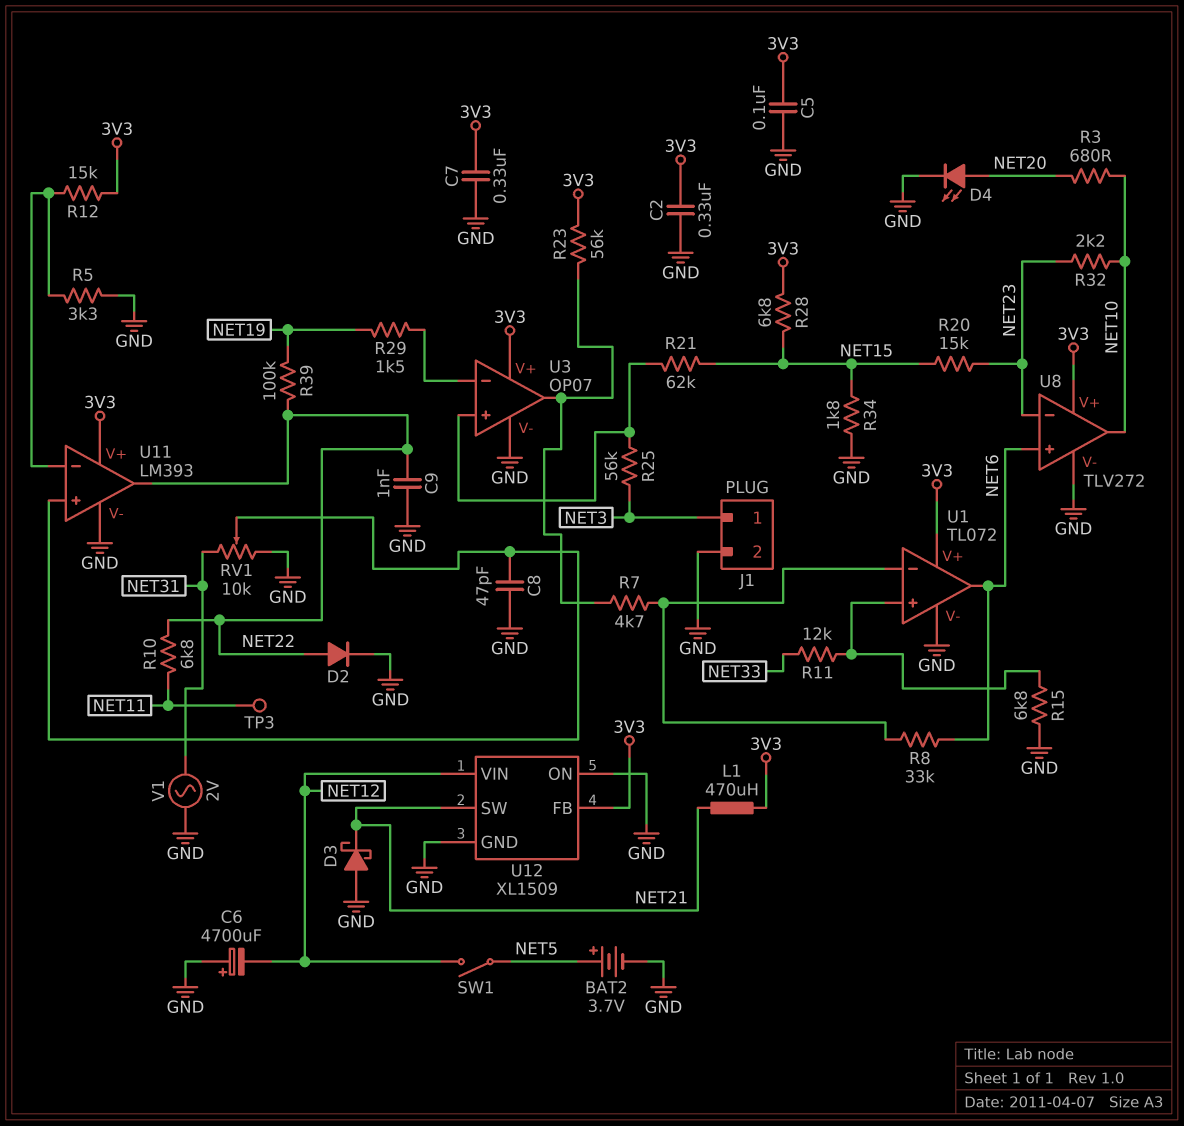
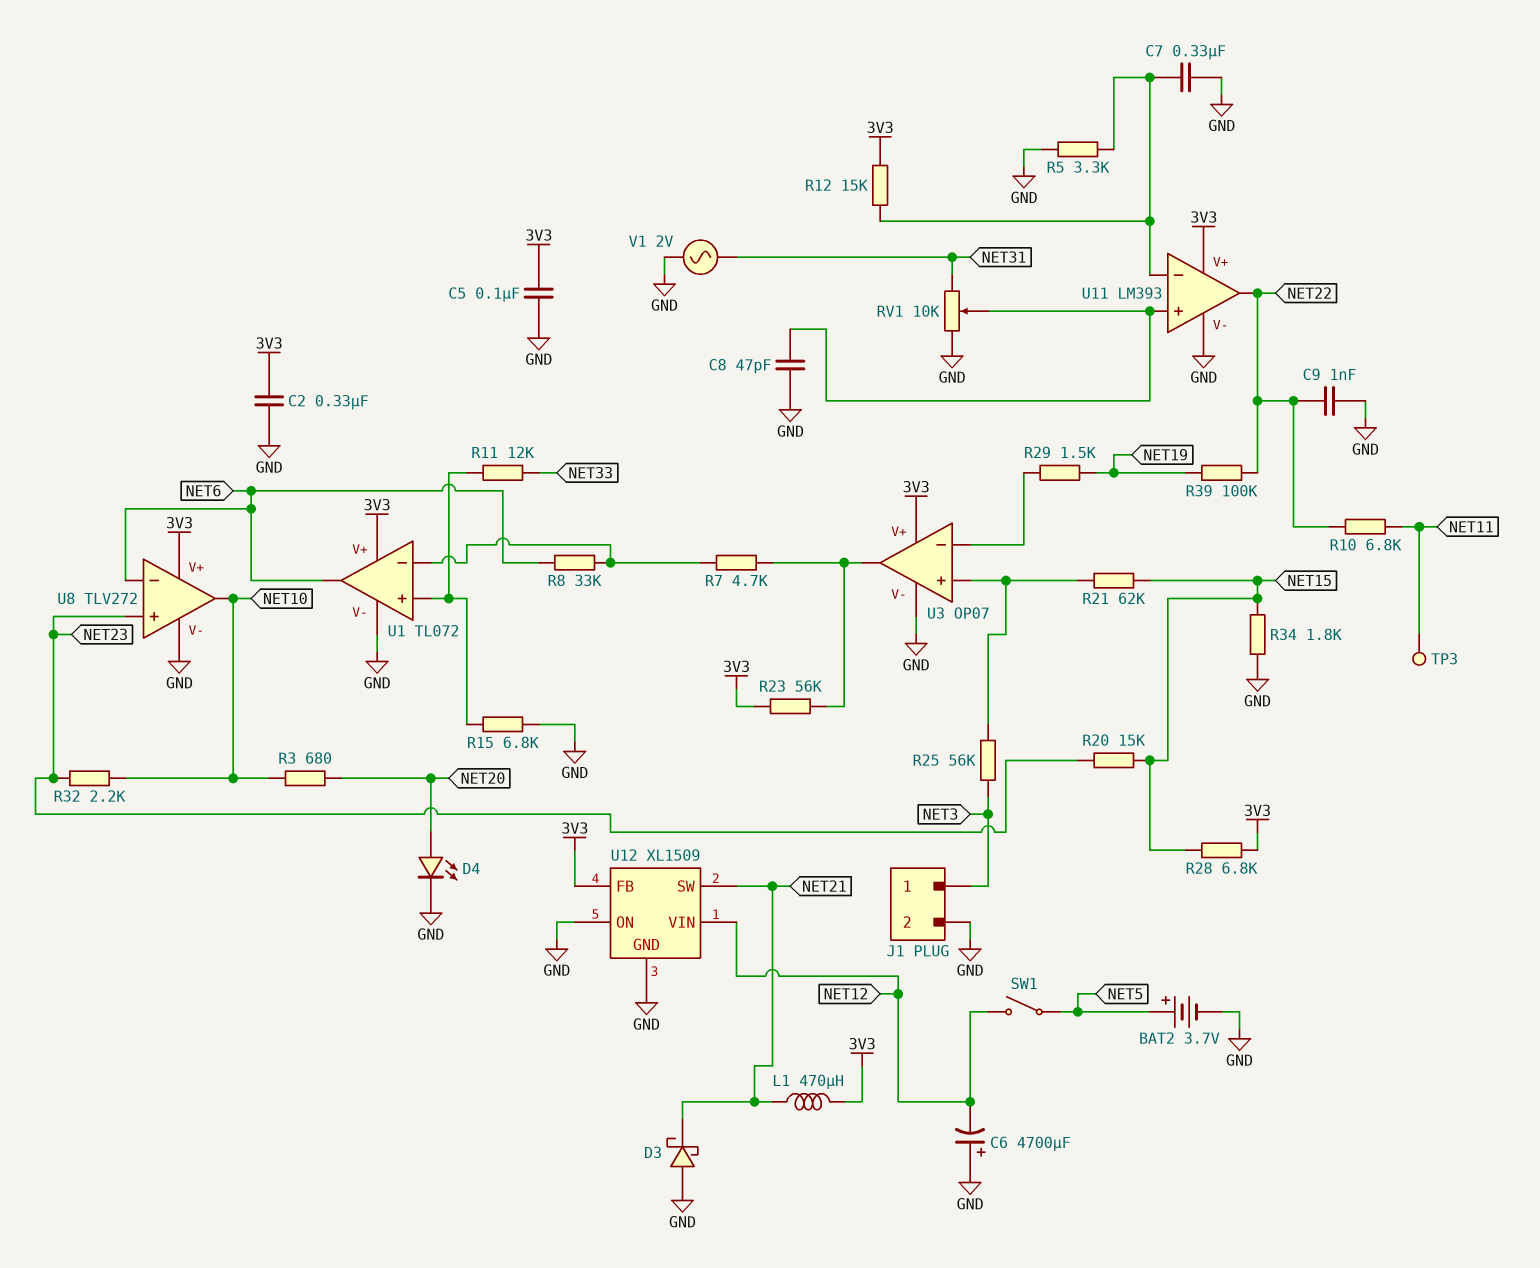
C7: 330nF (3V3, GND) -> 330nF (GND, U11/in-)
D2: diode (A NET22, K GND) -> none
U8 pin in+: NET6 -> NET23
U8 pin in-: NET23 -> NET6

